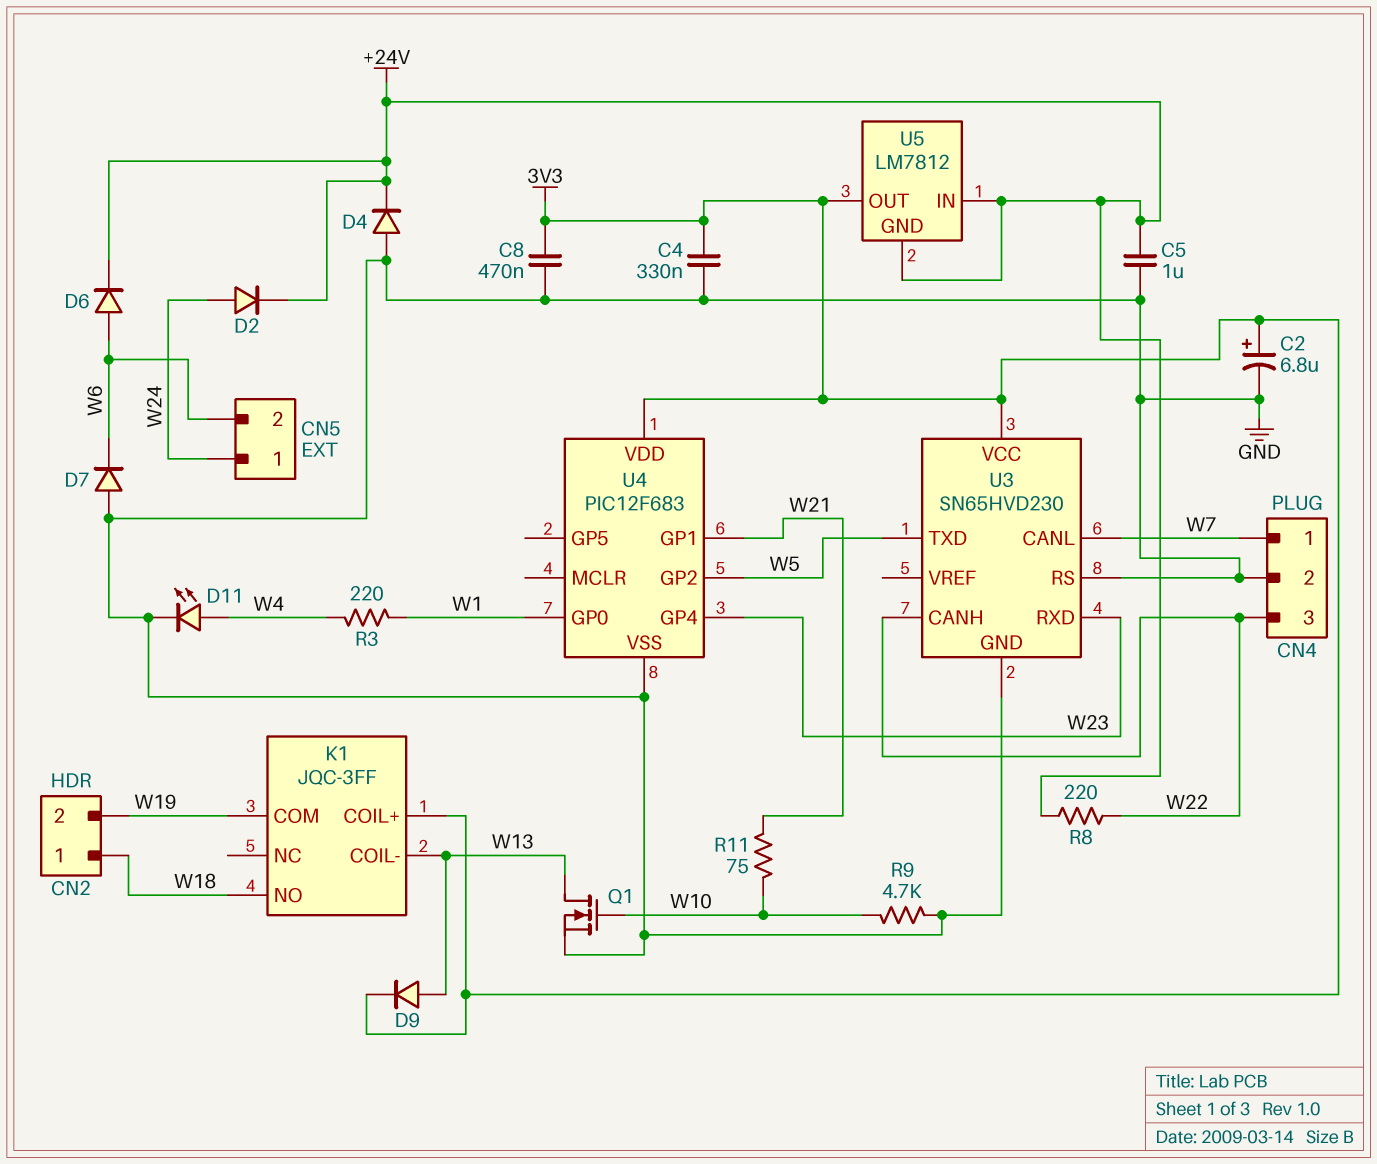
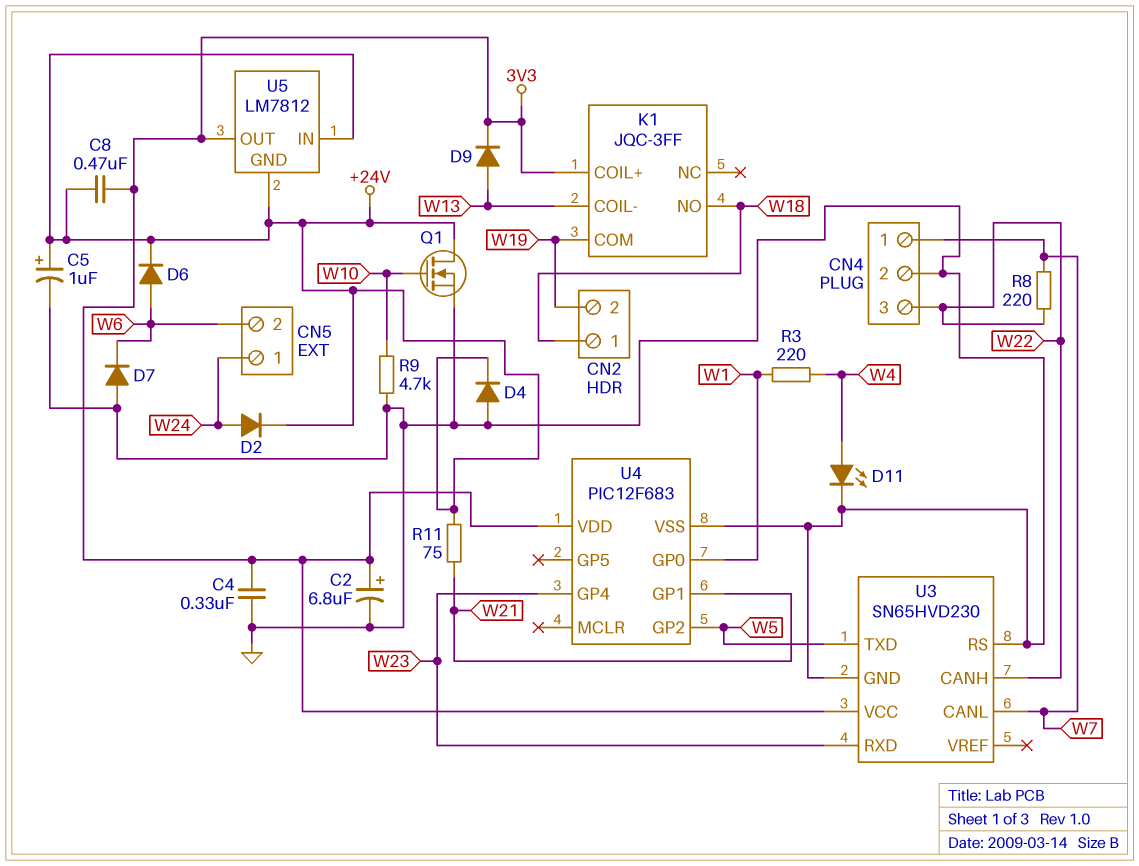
C5: 1uF (+24V, GND) -> 1uF (plus +24V, minus GND)
C8: 470nF (3V3, GND) -> 470nF (+24V, 3V3)
Q1: NMOS (G W10, D W13, S GND) -> NMOS (G W10, D +24V, S GND)
R8: 220 (+24V, W22) -> 220 (W7, W22)
R11: 75 (W10, W21) -> 75 (+24V, W21)

